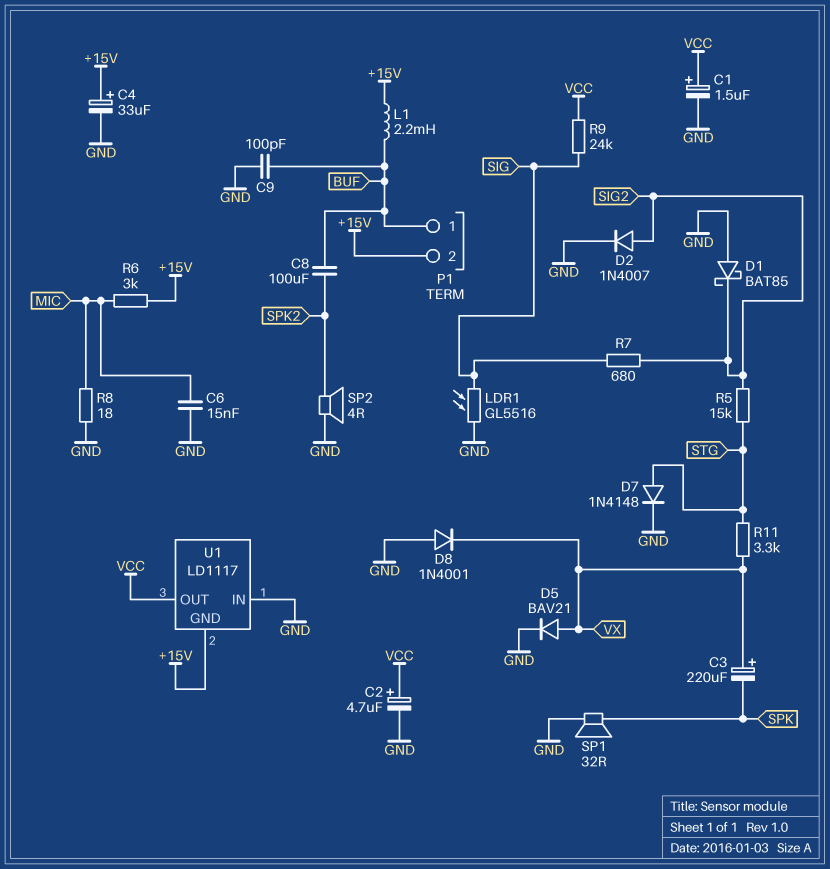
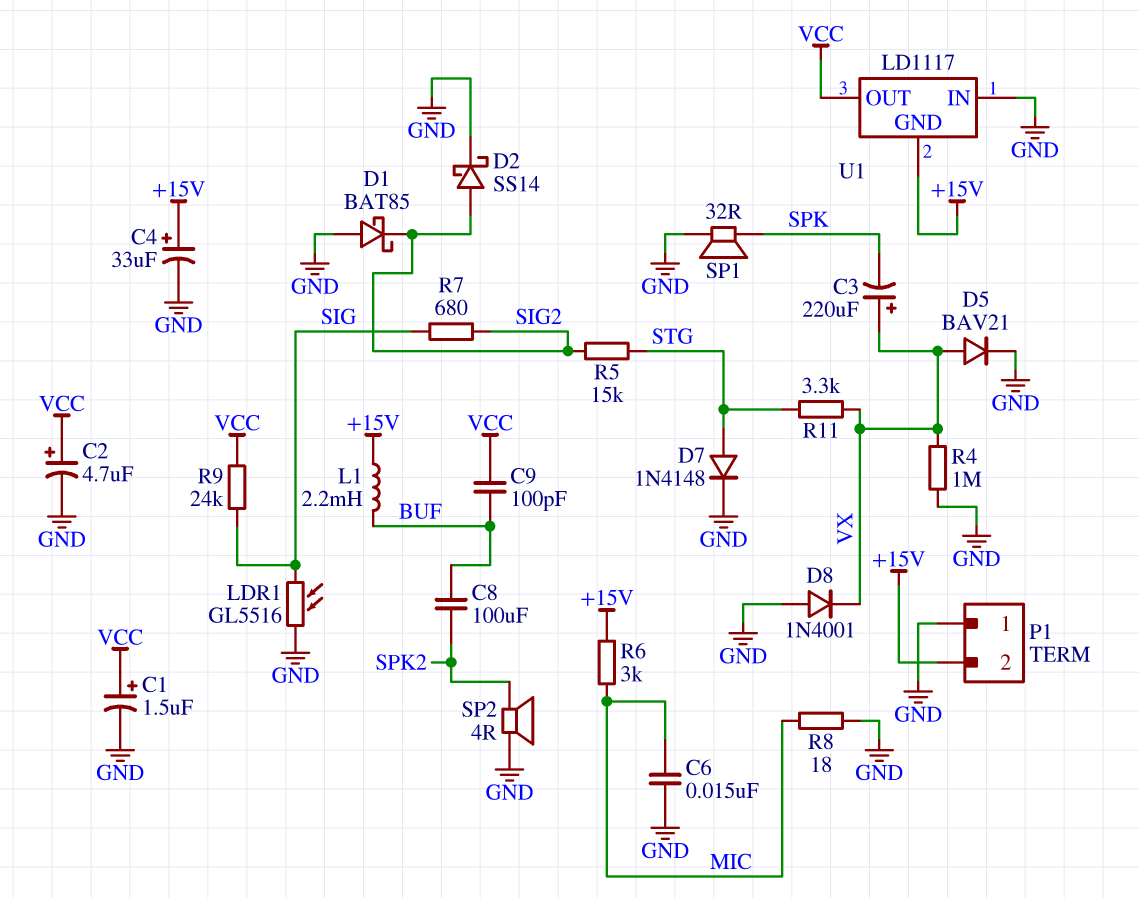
C9: 100pF (BUF, GND) -> 100pF (BUF, VCC)
D2: diode 1N4007 (A SIG2, K GND) -> schottky SS14 (A SIG2, K GND)
P1 pin 1: BUF -> GND
R4: none -> 1M (GND, VX)

